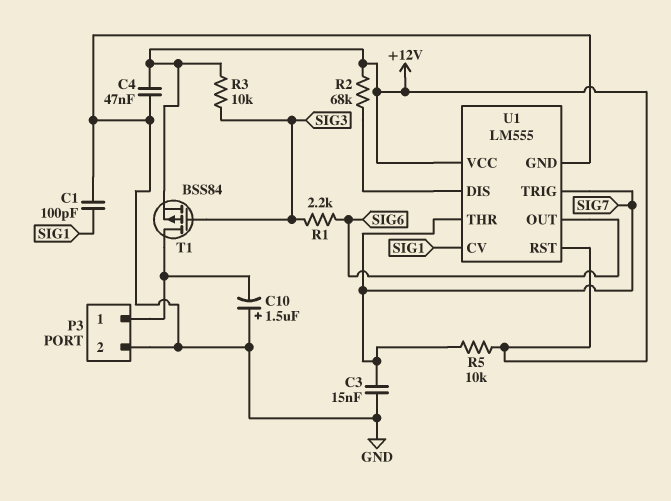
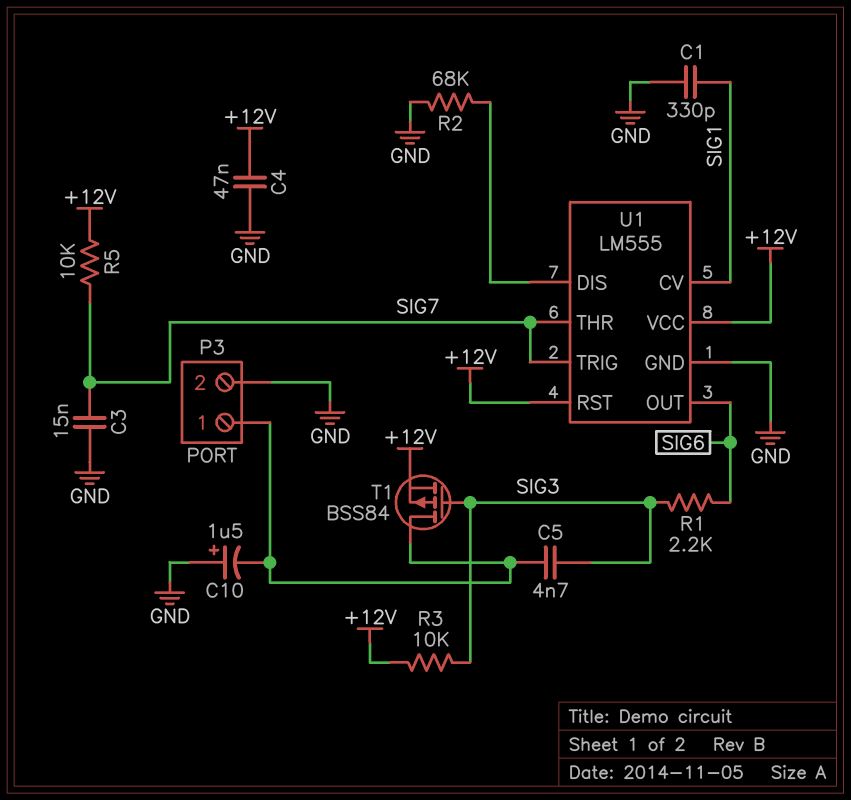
C1: 100pF (GND, SIG1) -> 330pF (GND, SIG1)
C5: none -> 4.7nF (P3/1, SIG3)
R2: 68k (+12V, U1/DIS) -> 68k (GND, U1/DIS)

